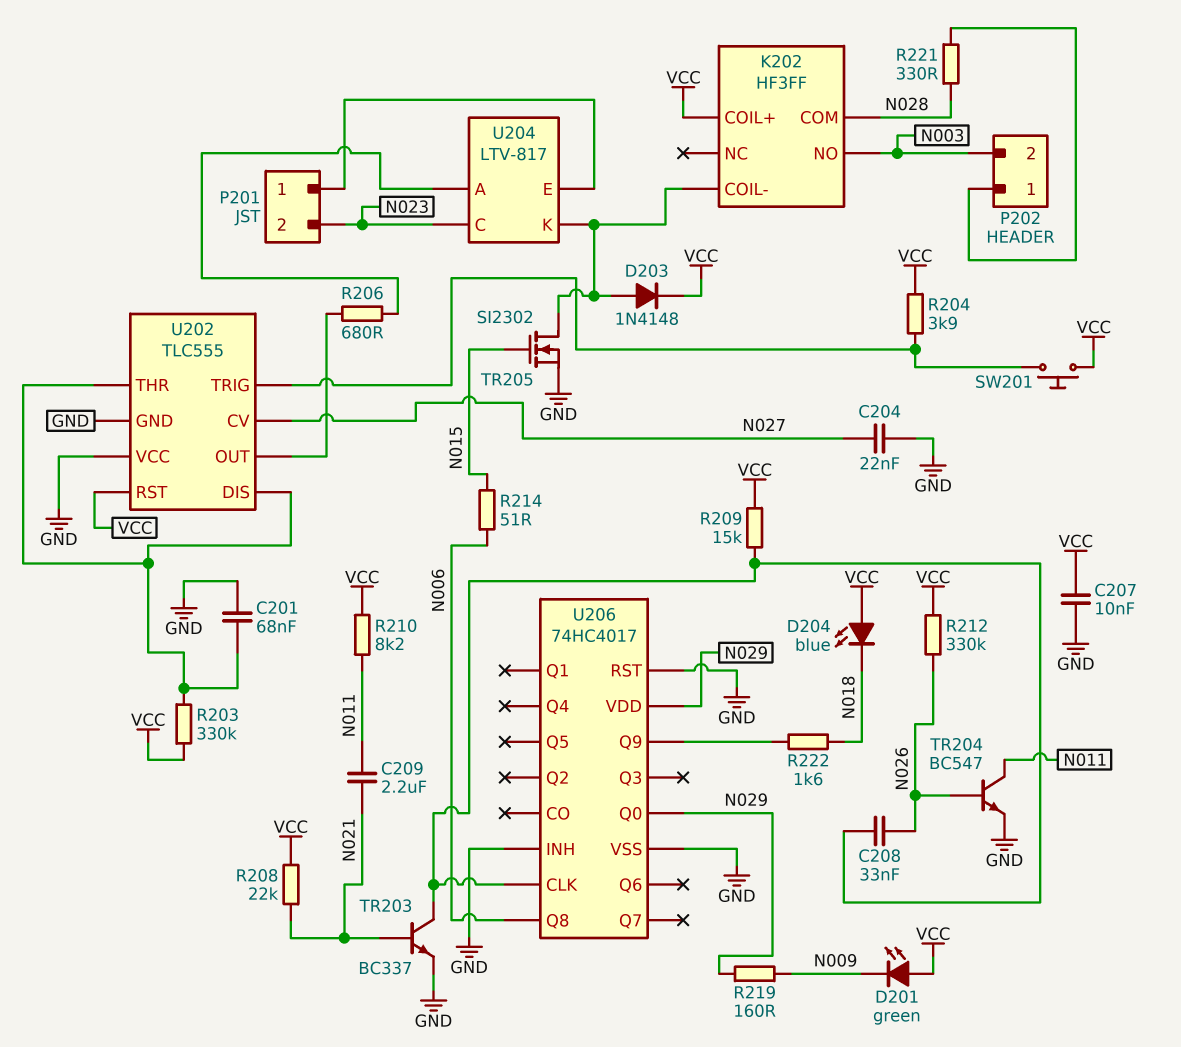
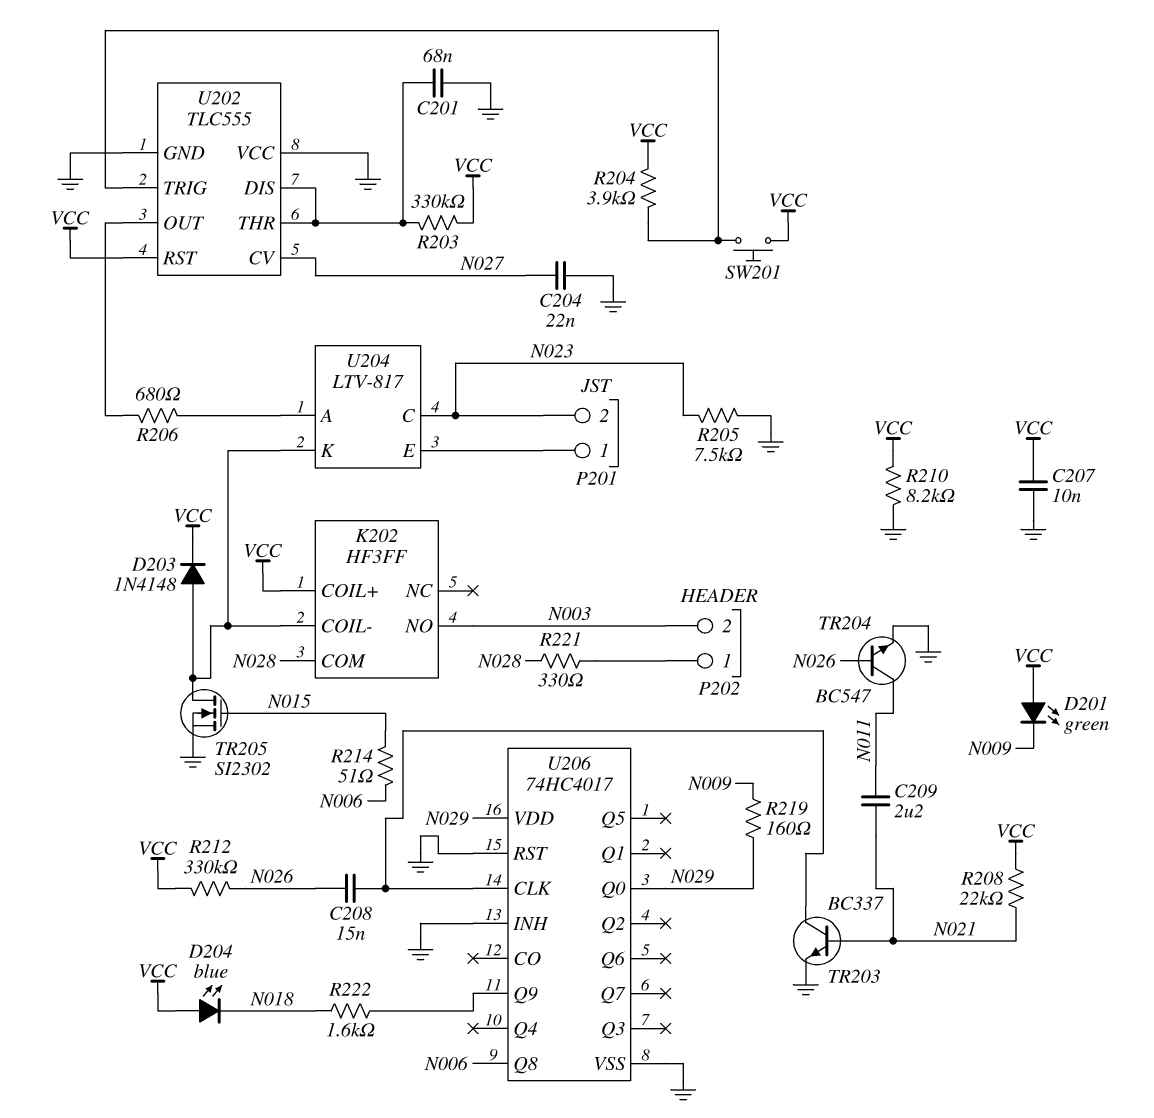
C208: 33nF (N026, U206/CLK) -> 15nF (N026, U206/CLK)
R205: none -> 7.5k (GND, N023)
R209: 15k (U206/CLK, VCC) -> none
R210: 8.2k (N011, VCC) -> 8.2k (GND, VCC)

